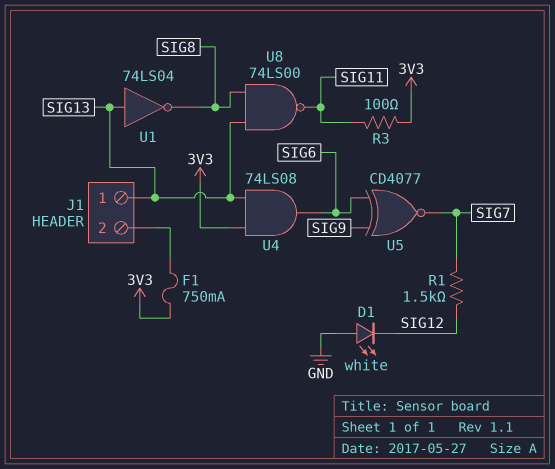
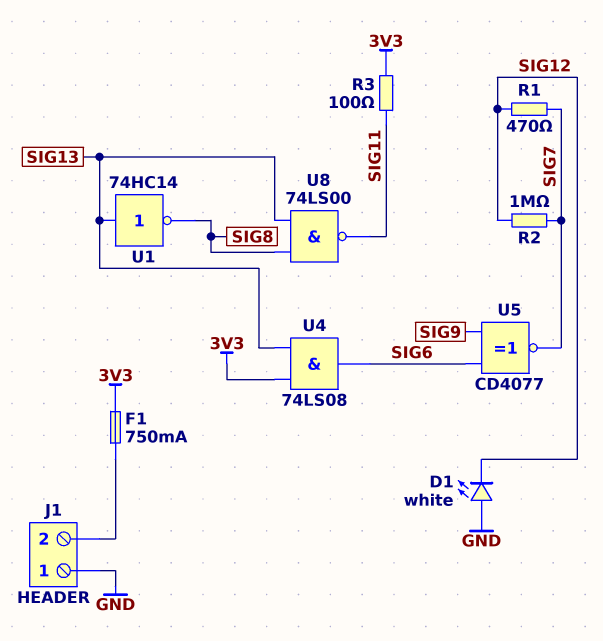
J1 pin 1: SIG13 -> GND
R1: 1.5k (SIG7, SIG12) -> 470 (SIG7, SIG12)
R2: none -> 1M (SIG7, SIG12)
U1: NOT 74LS04 (in SIG13, out SIG8) -> NOT 74HC14 (in SIG13, out SIG8)

